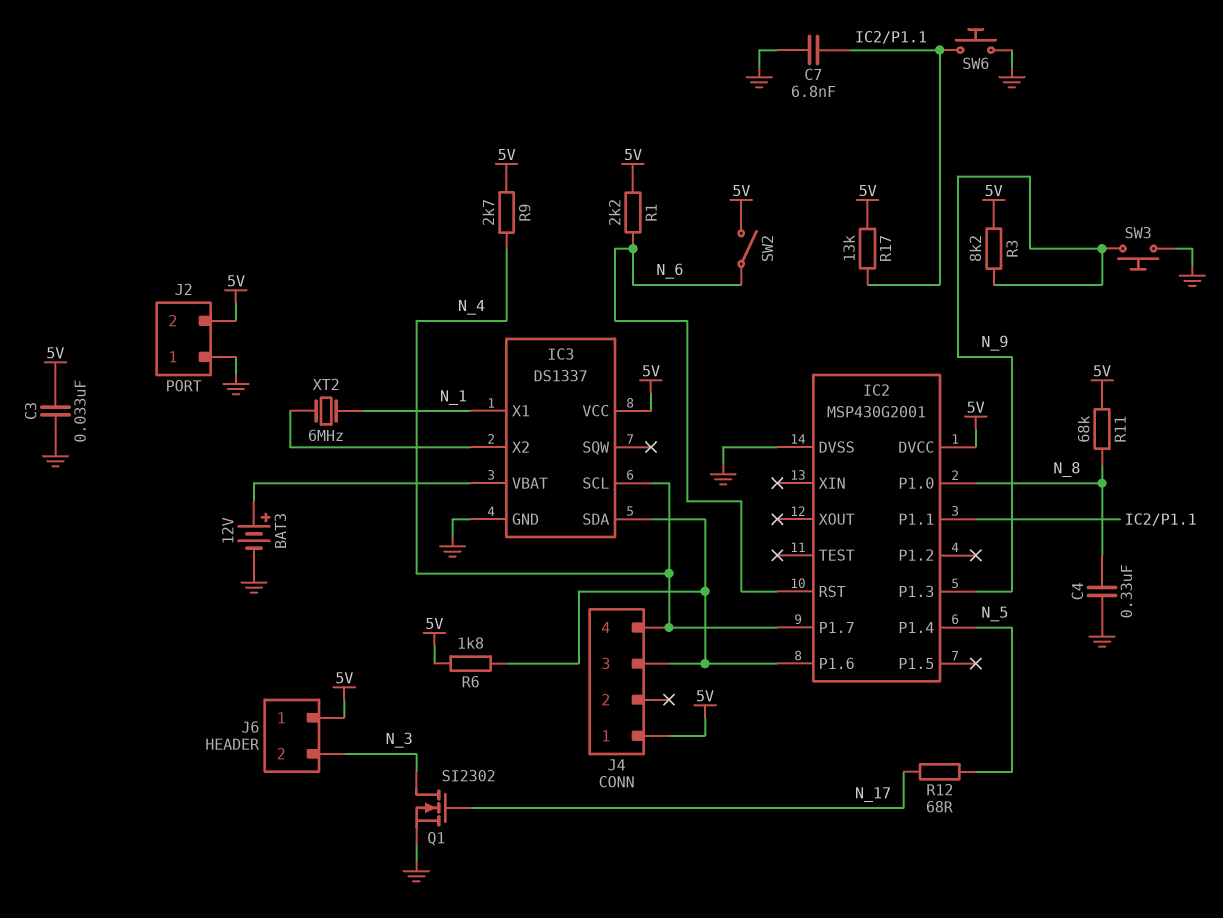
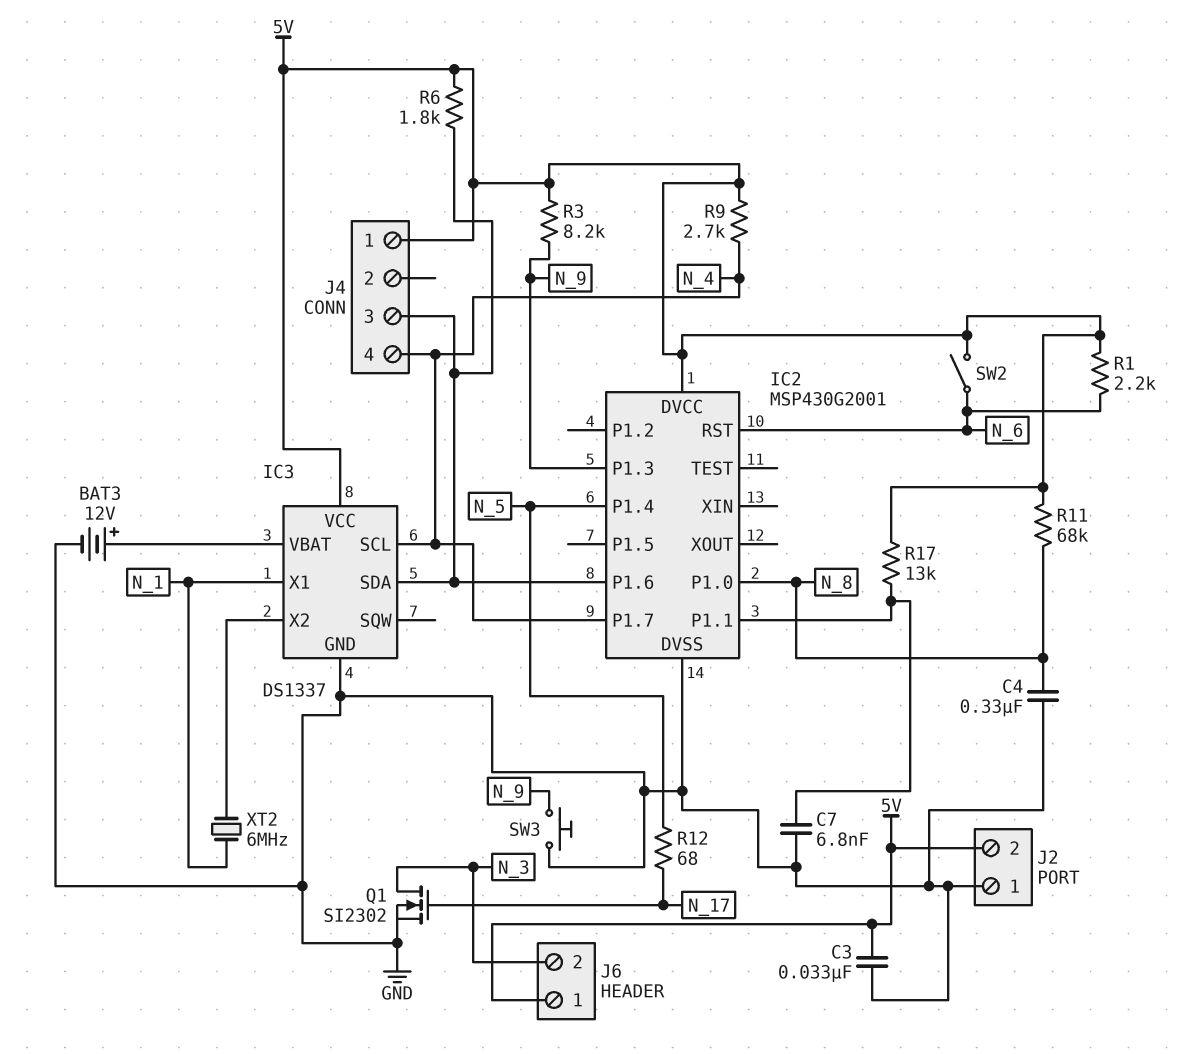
SW6: button (GND, IC2/P1.1) -> none

